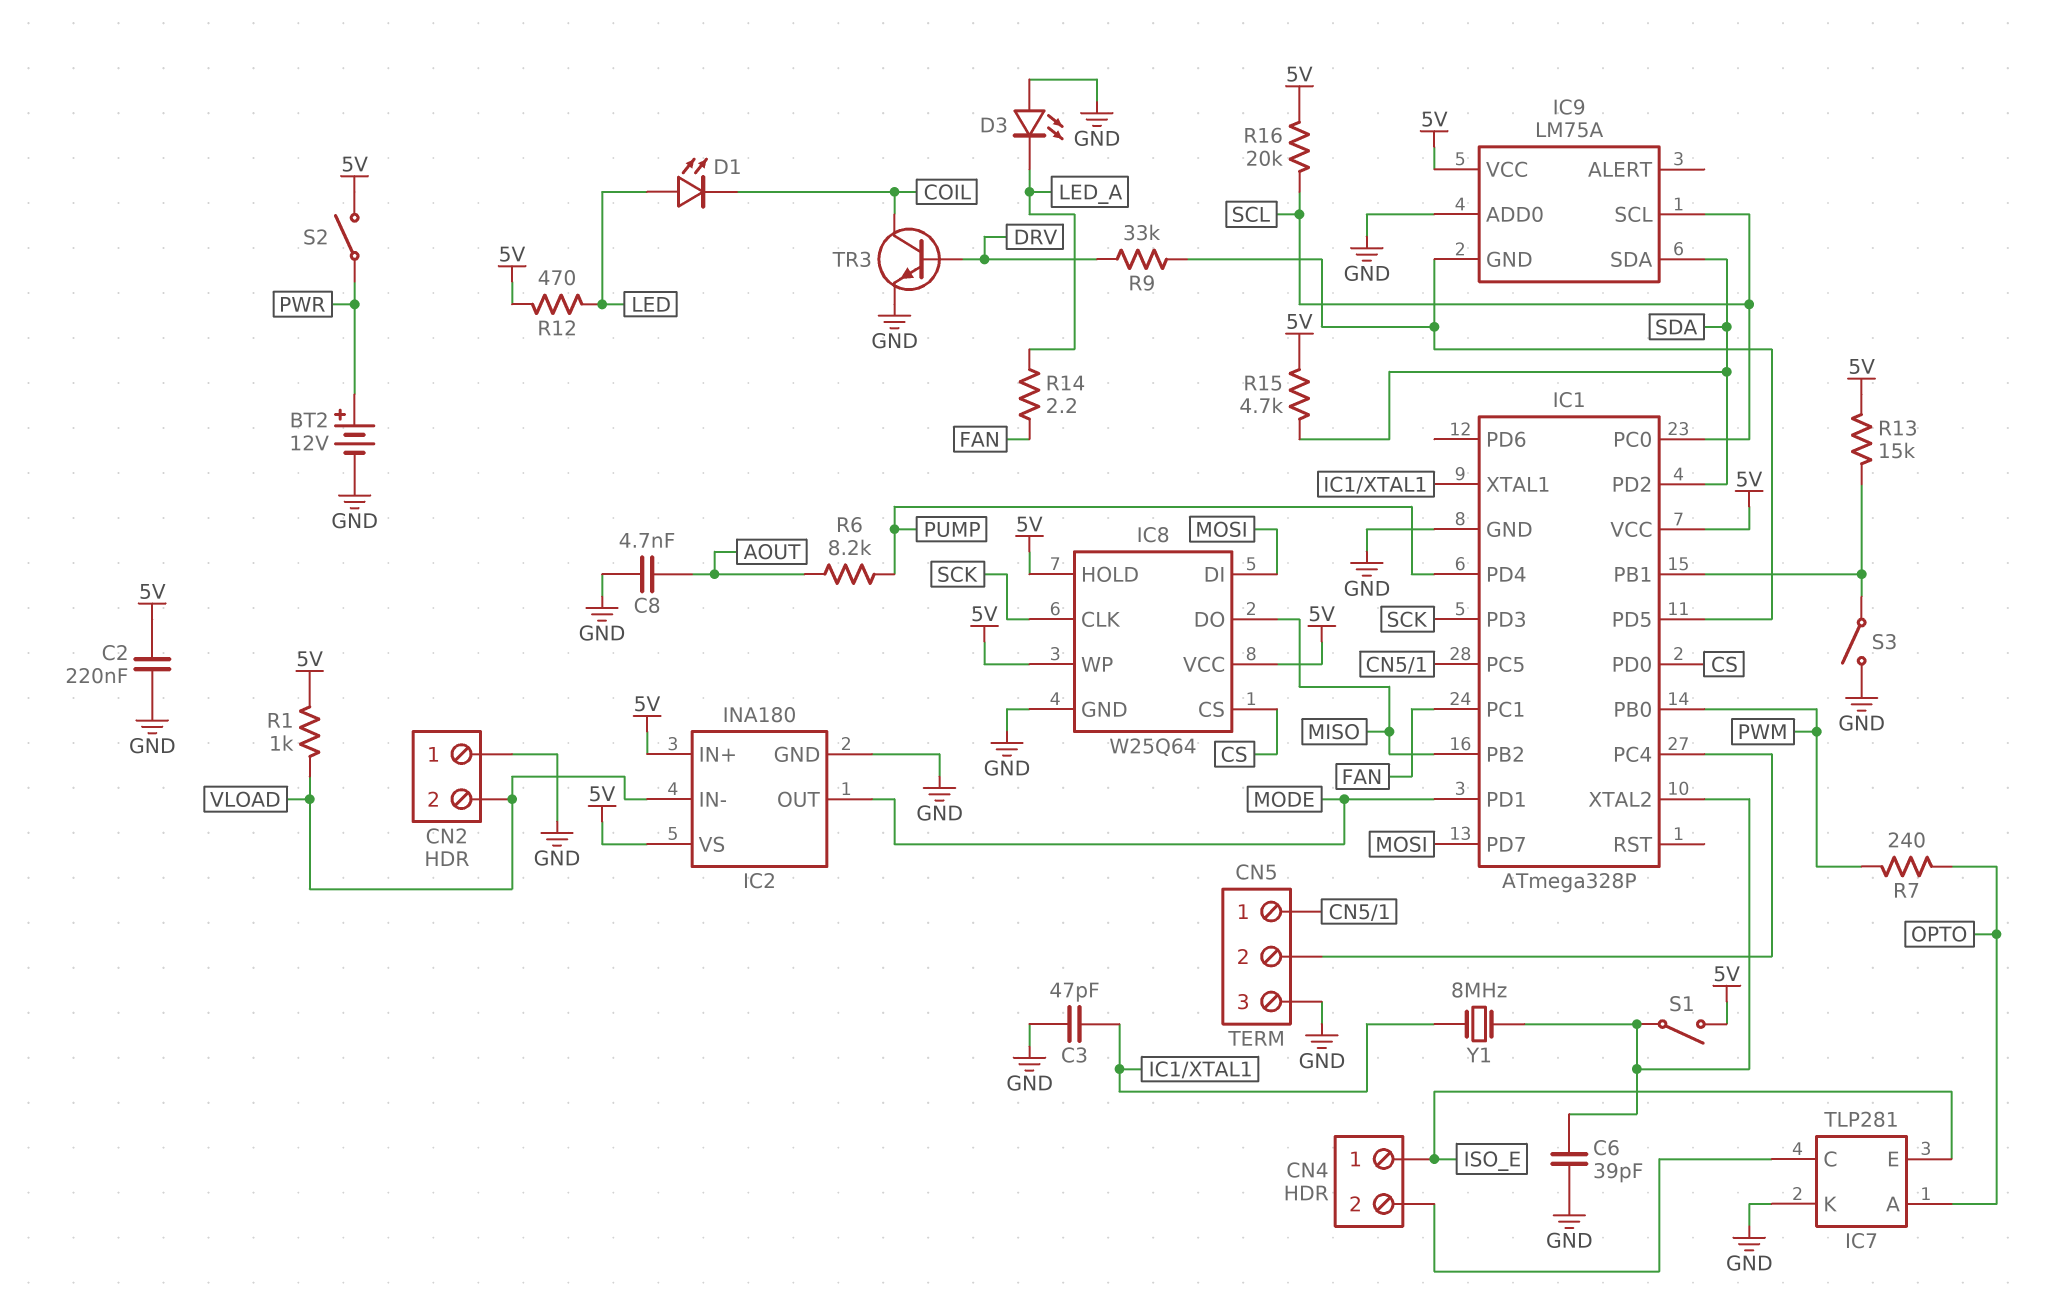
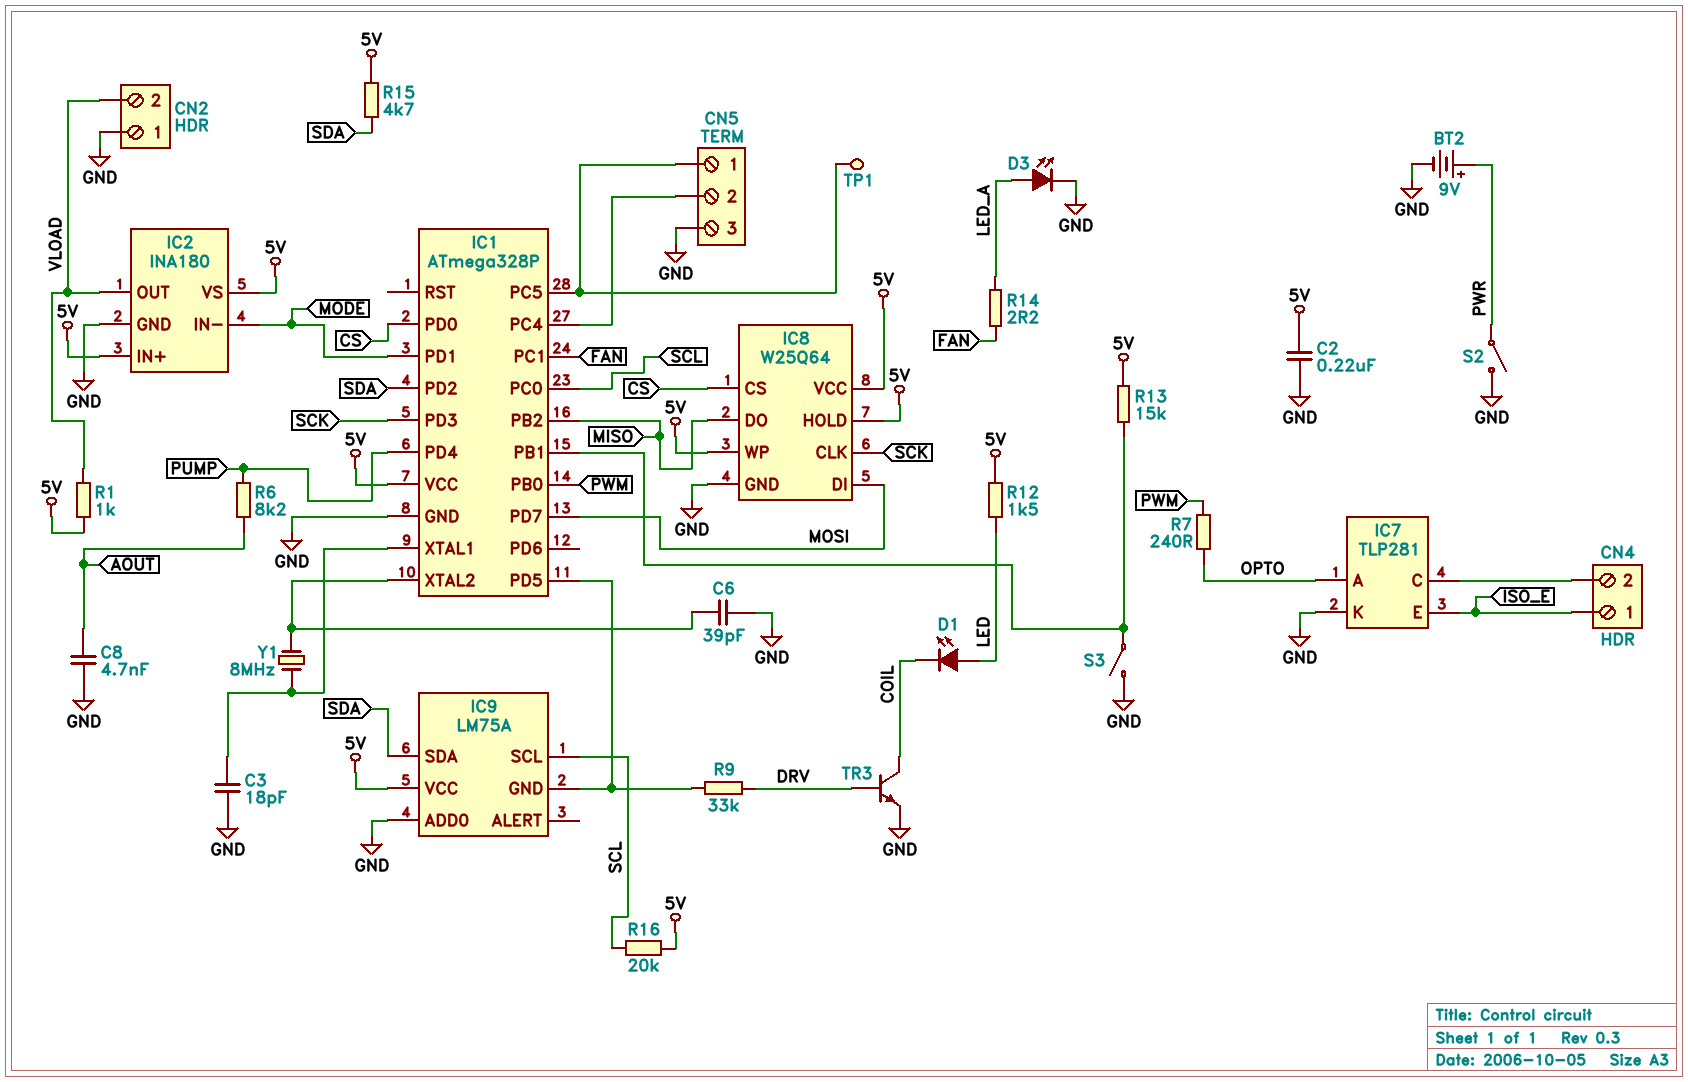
BT2: 12V (plus PWR, minus GND) -> 9V (plus PWR, minus GND)
C3: 47pF (GND, IC1/XTAL1) -> 18pF (GND, IC1/XTAL1)
D3: LED (A GND, K LED_A) -> LED (A LED_A, K GND)
IC2 pin IN-: VLOAD -> MODE
IC2 pin OUT: MODE -> VLOAD
R12: 470 (5V, LED) -> 1.5k (5V, LED)
S1: switch (5V, IC1/XTAL2) -> none
S2: switch (5V, PWR) -> switch (GND, PWR)
TP1: none -> test point (CN5/1)

